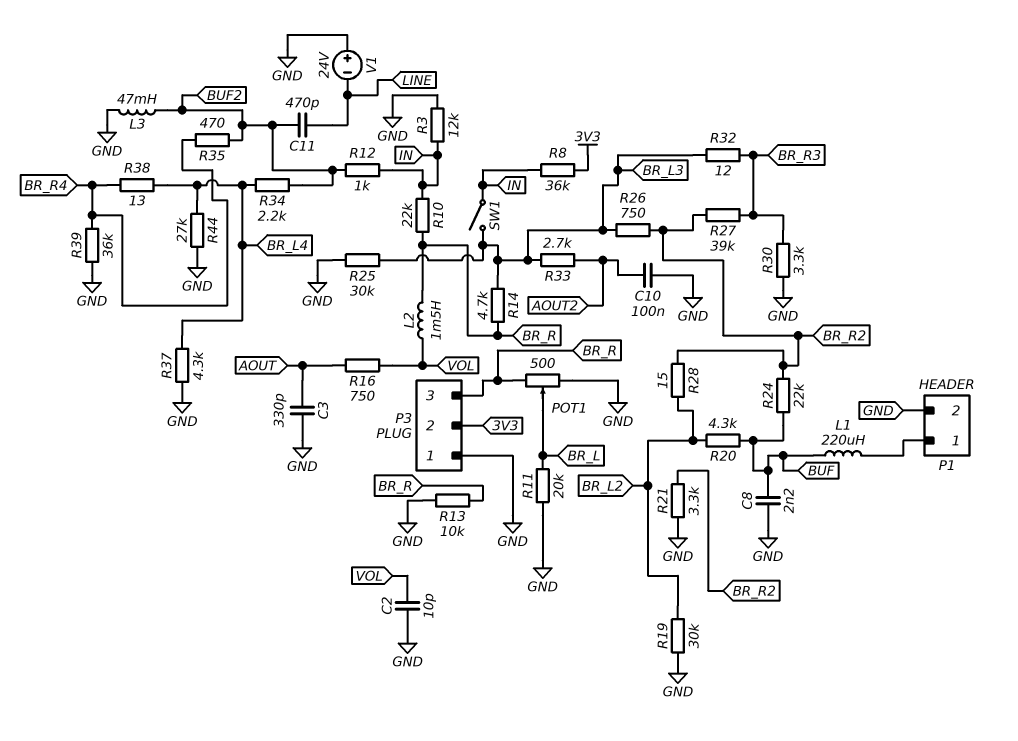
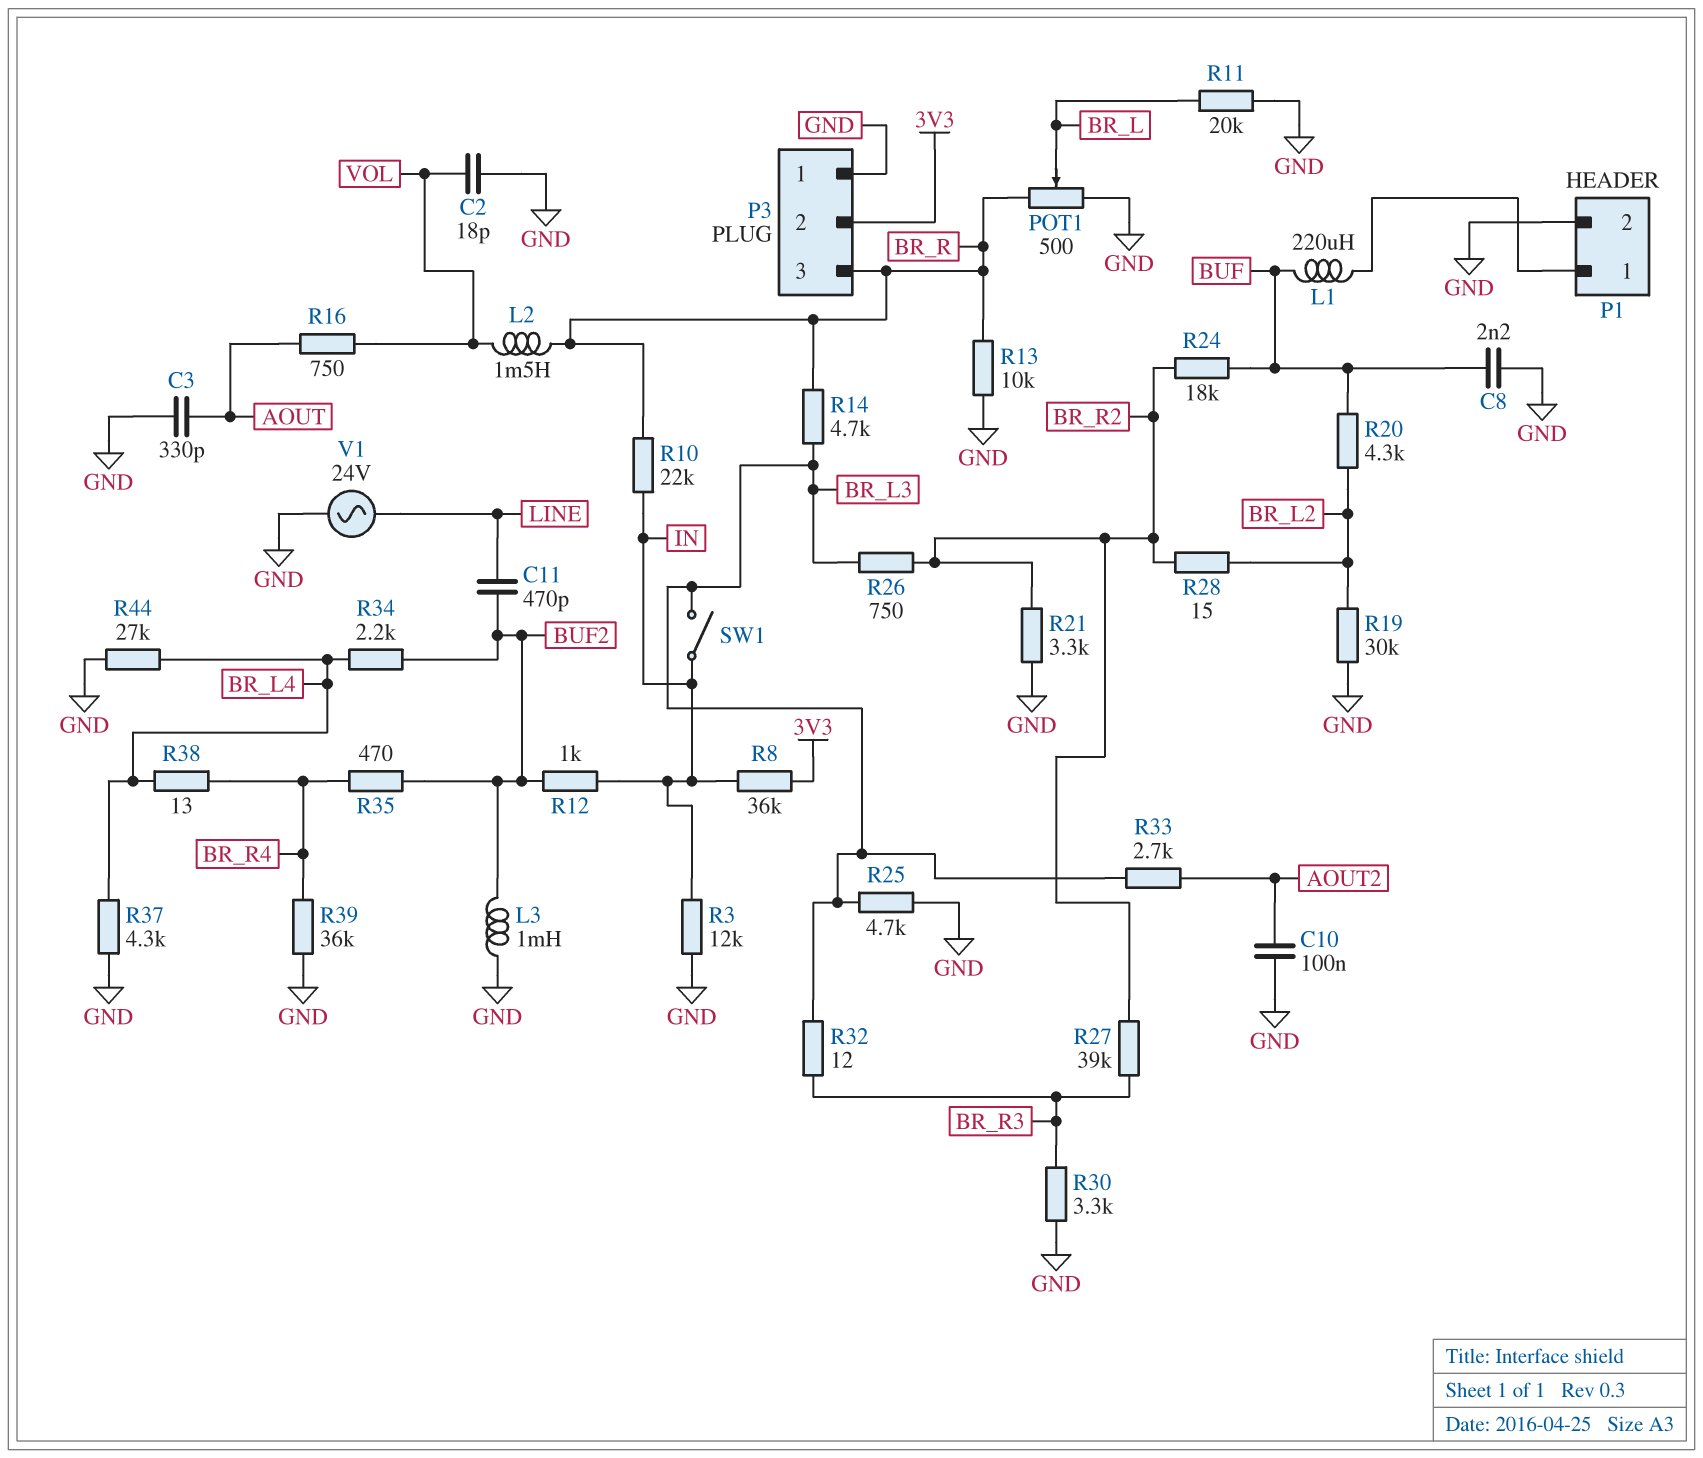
C2: 10pF (GND, VOL) -> 18pF (GND, VOL)
L3: 47mH (BUF2, GND) -> 1mH (BUF2, GND)
R24: 22k (BR_R2, BUF) -> 18k (BR_R2, BUF)
R25: 30k (BR_L3, GND) -> 4.7k (BR_L3, GND)
V1: 24V (plus GND, minus LINE) -> AC 24V (GND, LINE)

